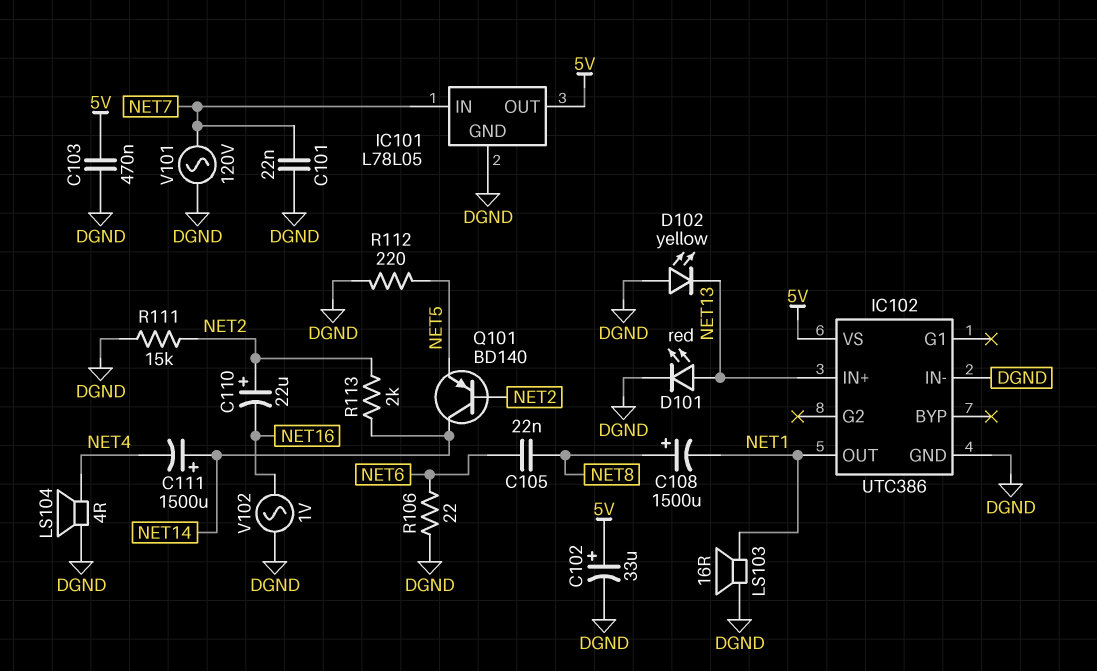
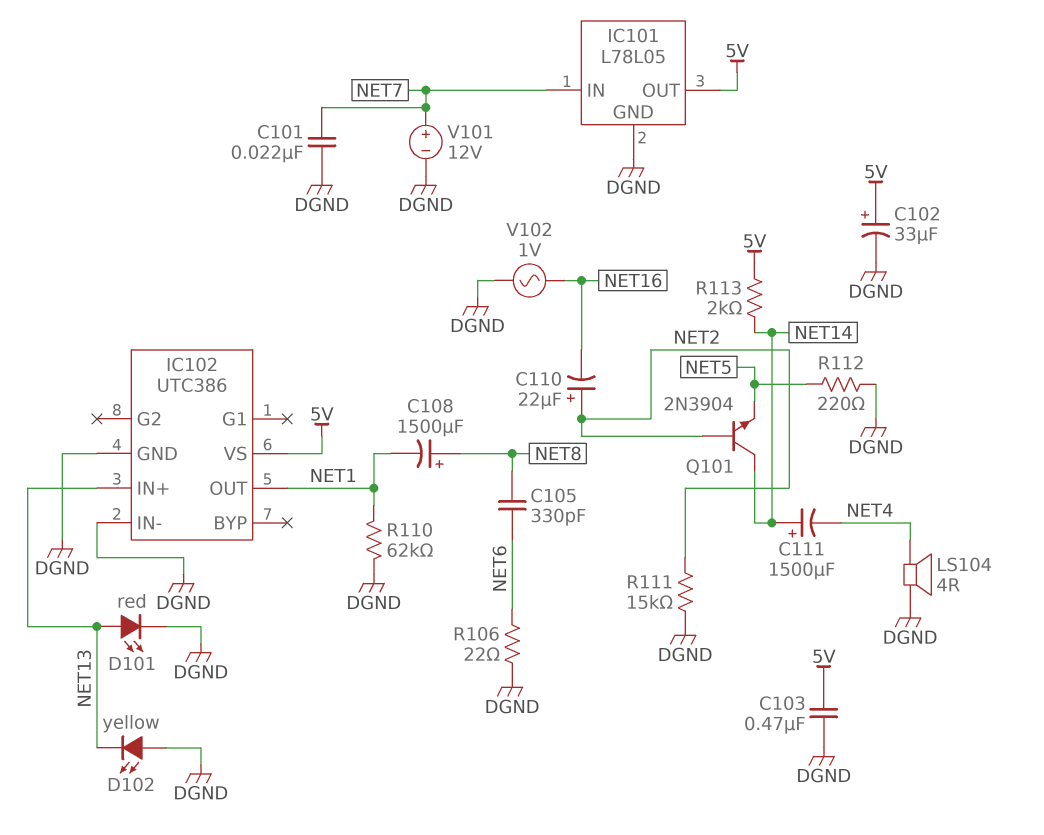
C105: 22nF (NET6, NET8) -> 330pF (NET6, NET8)
LS103: speaker 16R (DGND, NET1) -> none
Q101: PNP BD140 (B NET2, C NET14, E NET5) -> NPN 2N3904 (B NET2, C NET14, E NET5)
R110: none -> 62k (DGND, NET1)
R113: 2k (NET2, NET14) -> 2k (5V, NET14)
V101: AC 120V (DGND, NET7) -> 12V (plus NET7, minus DGND)

